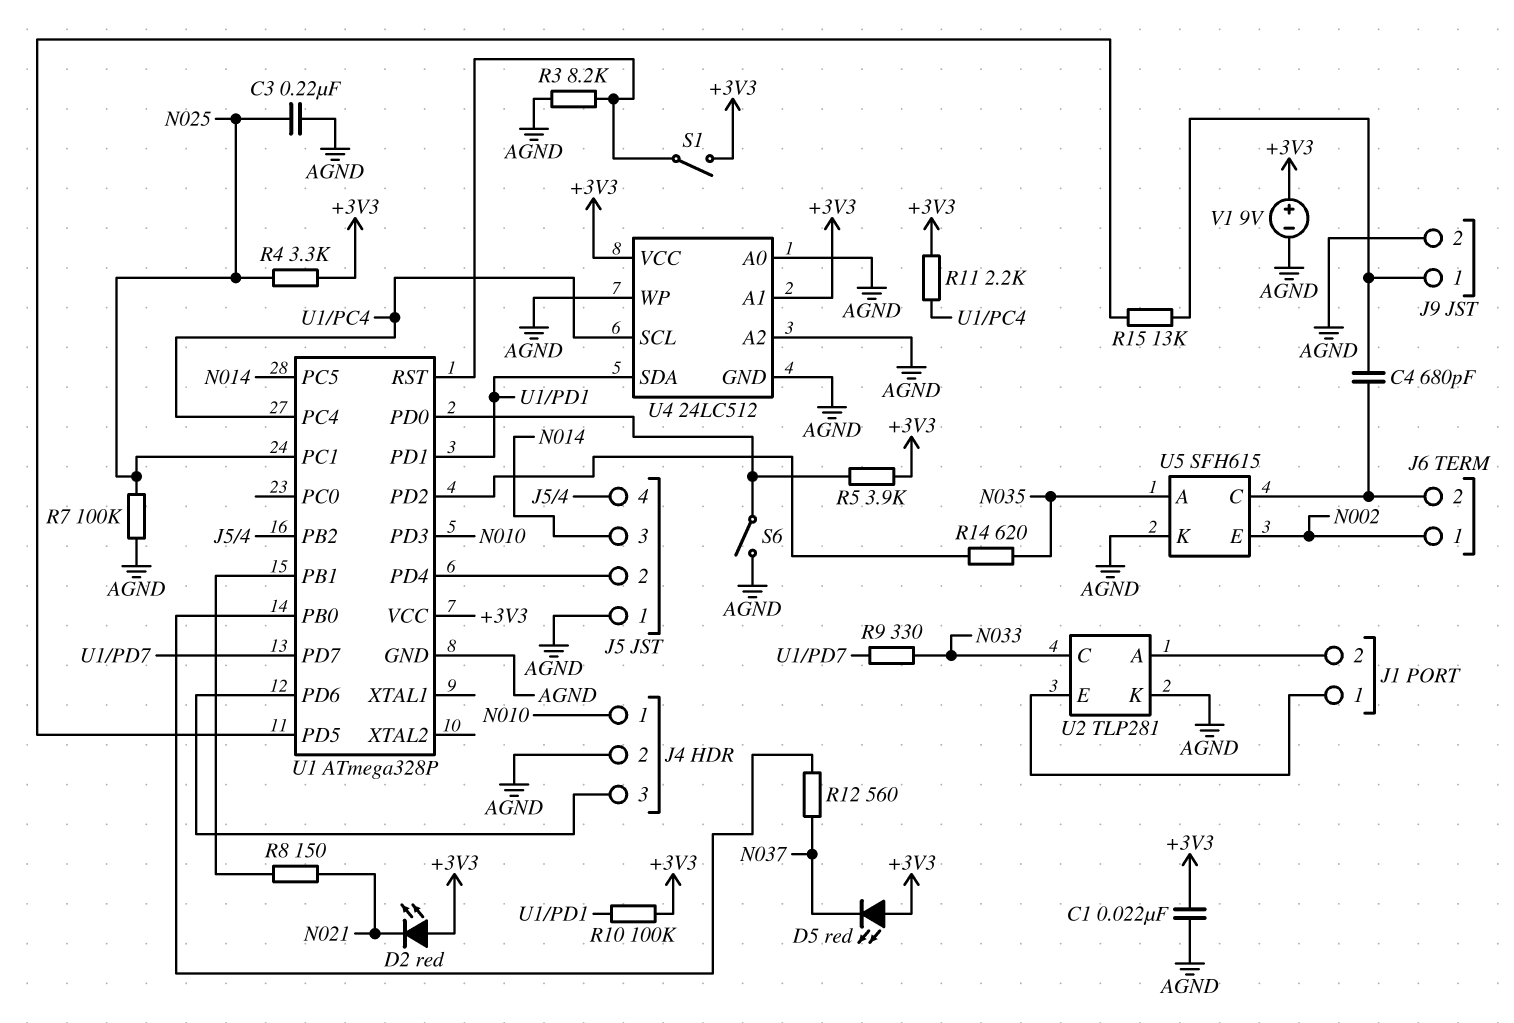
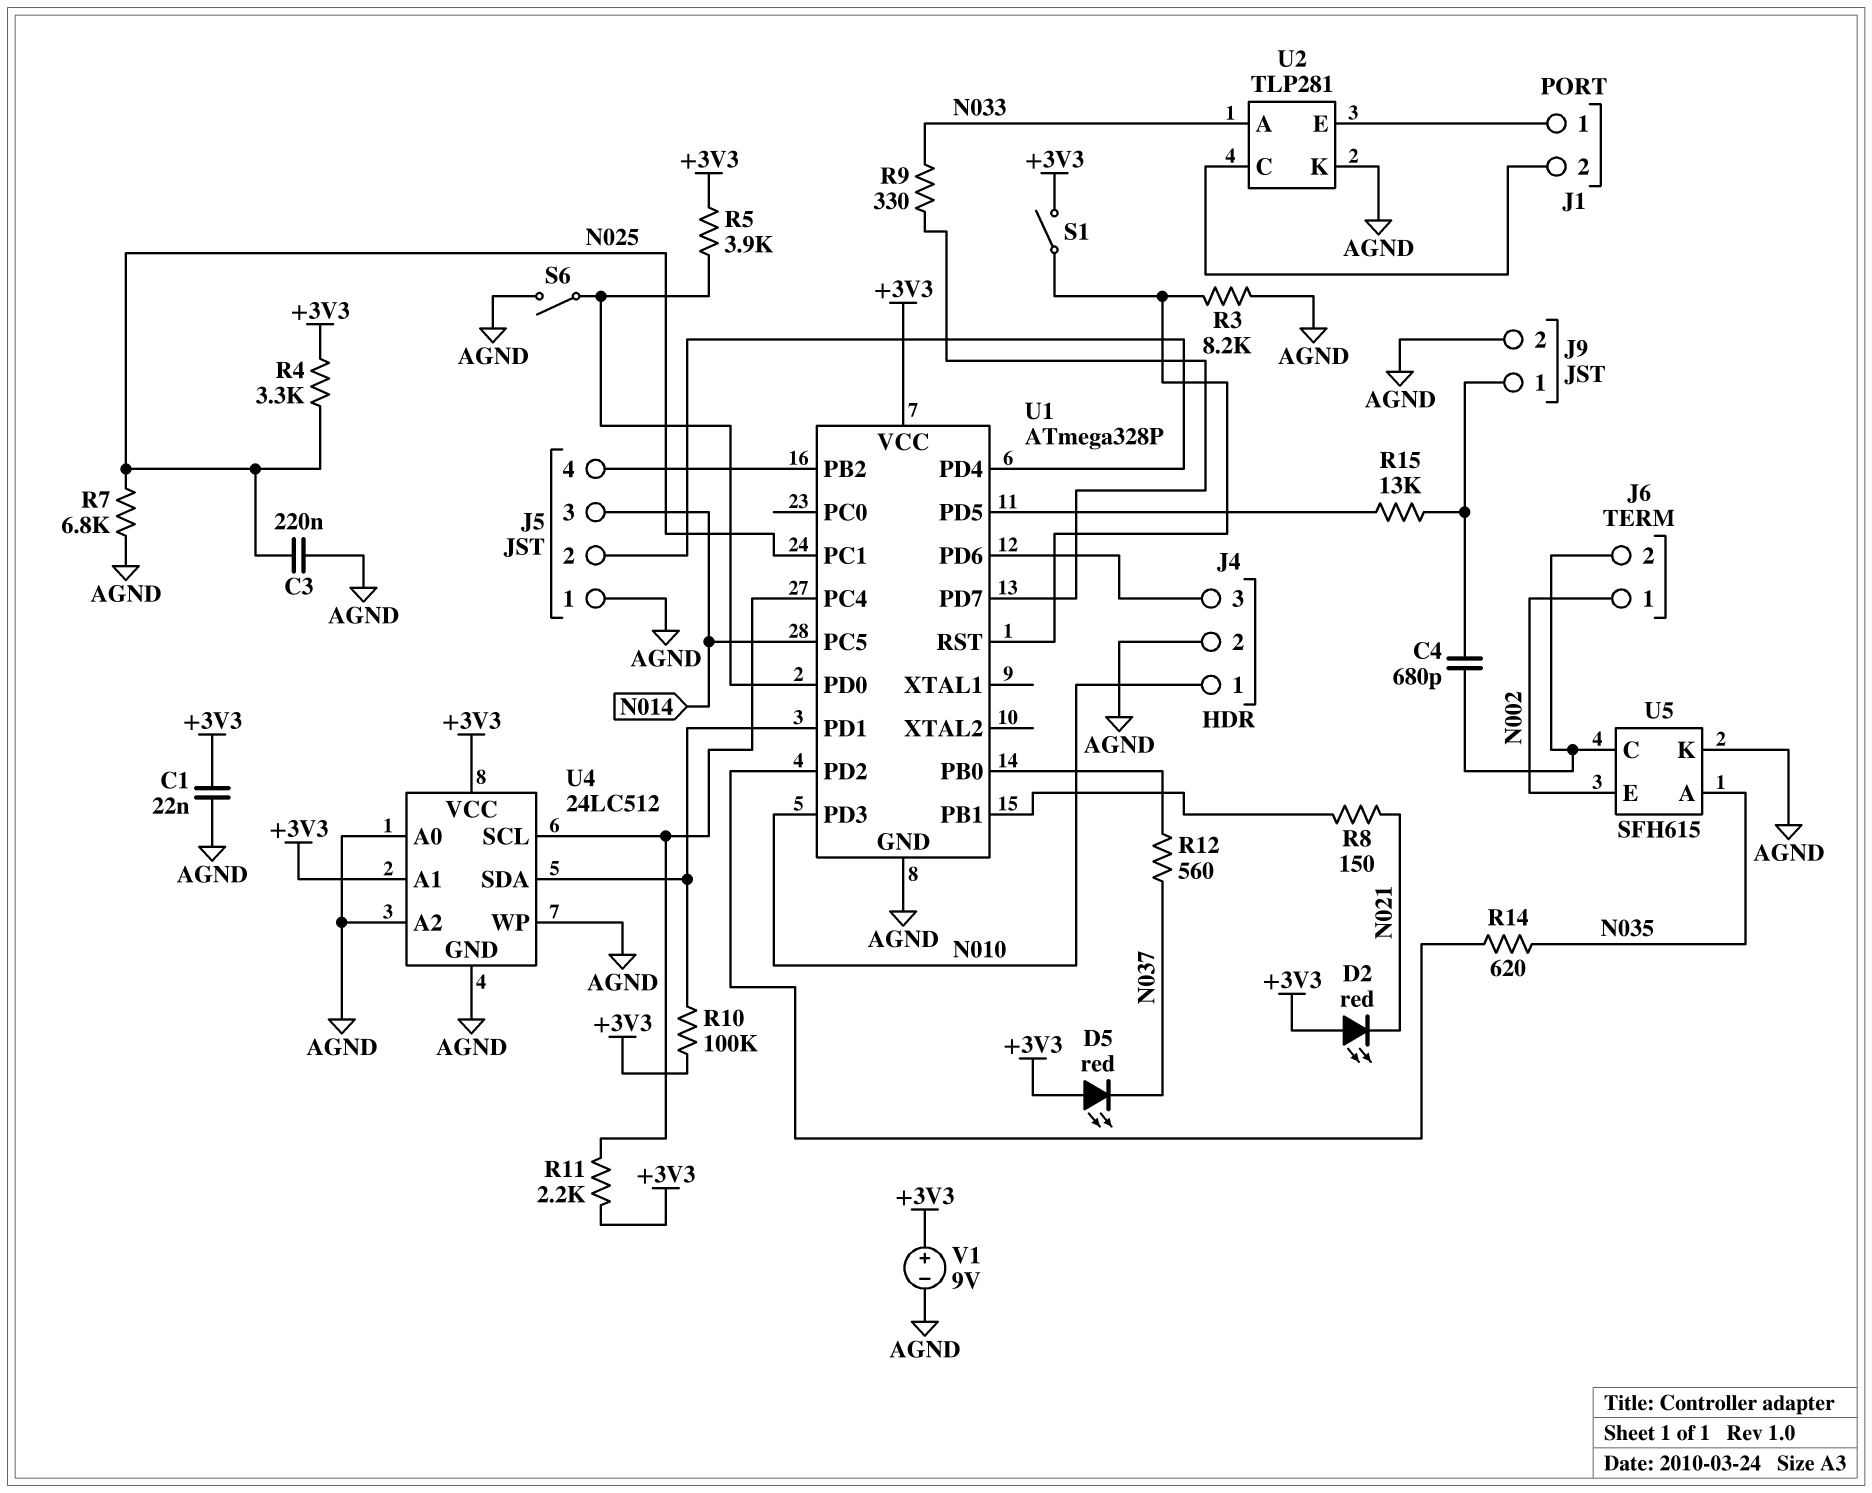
R7: 100k (AGND, N025) -> 6.8k (AGND, N025)
U2 pin A: J1/2 -> N033
U2 pin C: N033 -> J1/2

